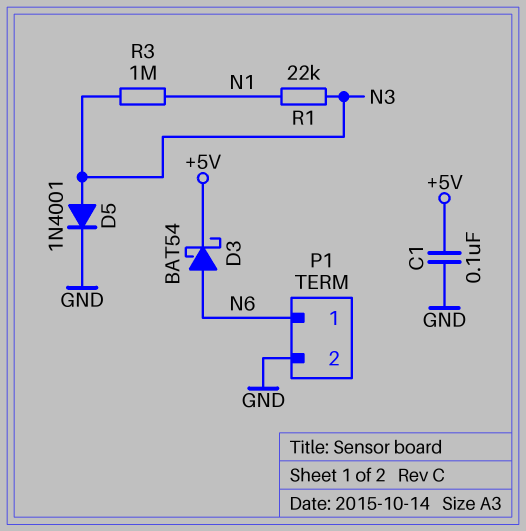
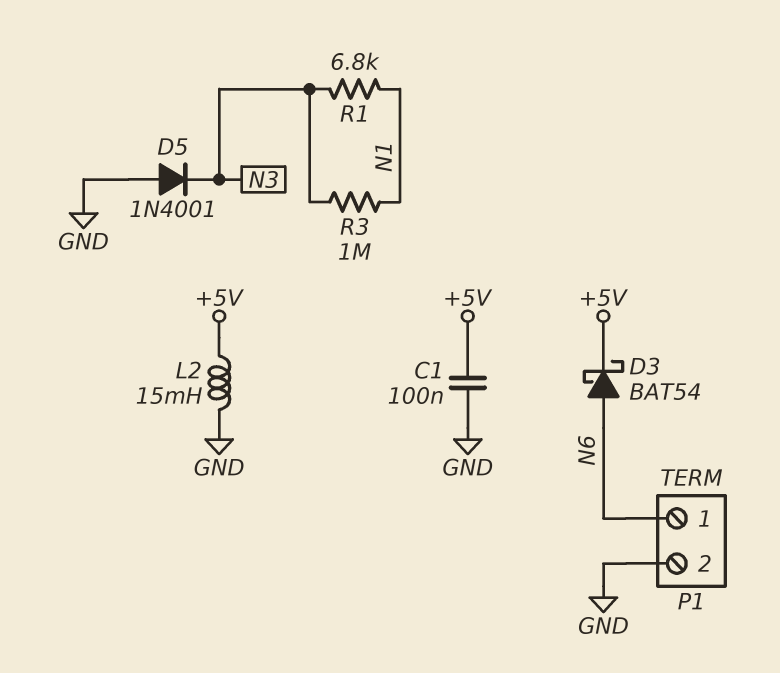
D5: diode 1N4001 (A N3, K GND) -> diode 1N4001 (A GND, K N3)
L2: none -> 15mH (+5V, GND)
R1: 22k (N1, N3) -> 6.8k (N1, N3)

